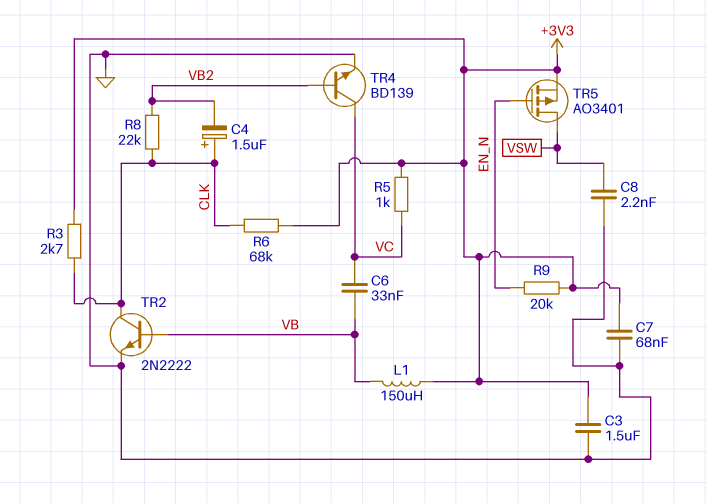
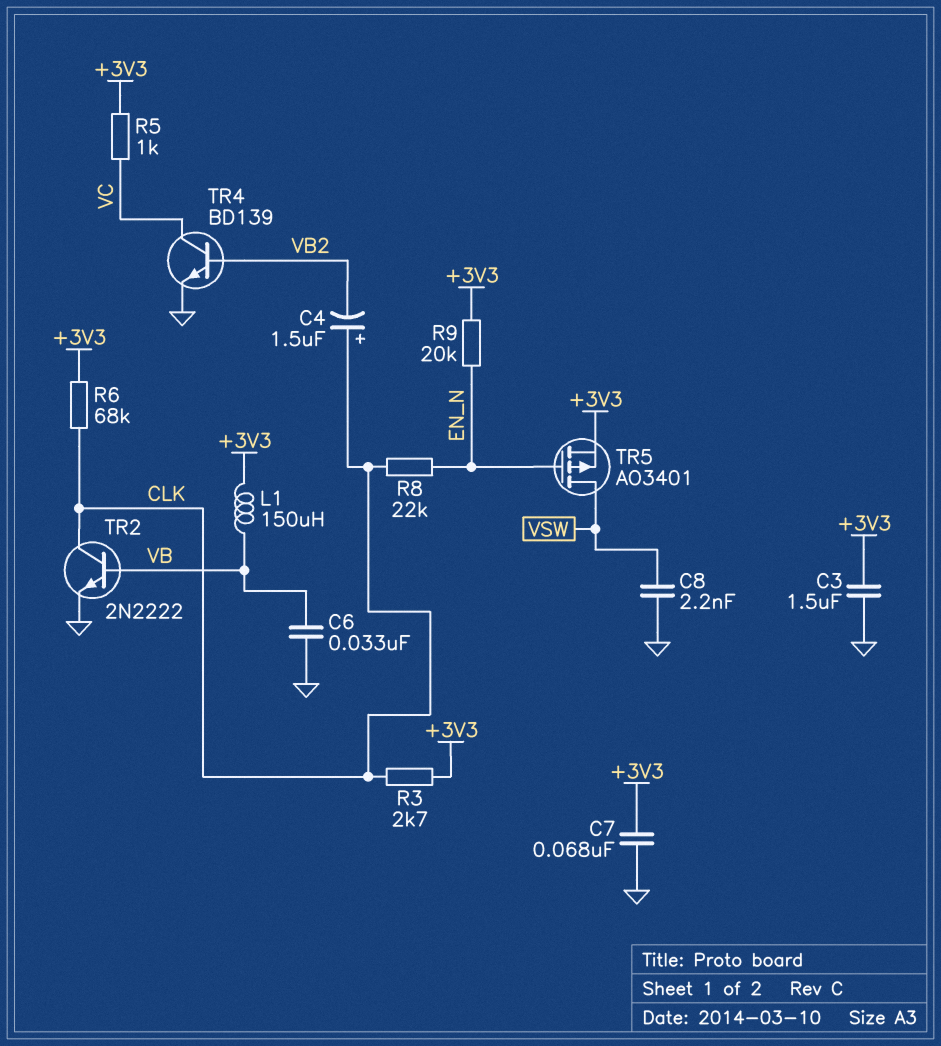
C6: 33nF (VB, VC) -> 33nF (GND, VB)
R8: 22k (CLK, VB2) -> 22k (CLK, EN_N)

